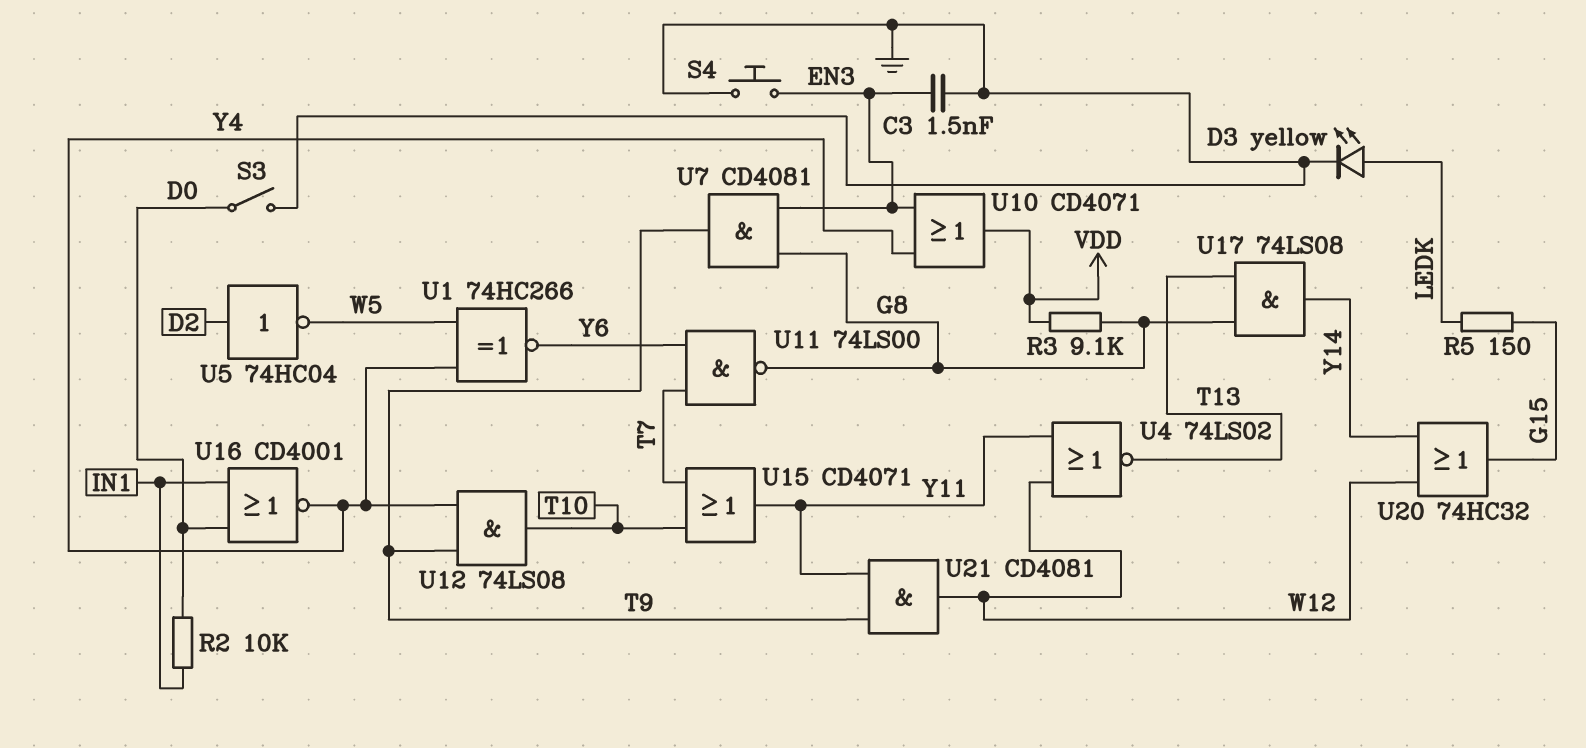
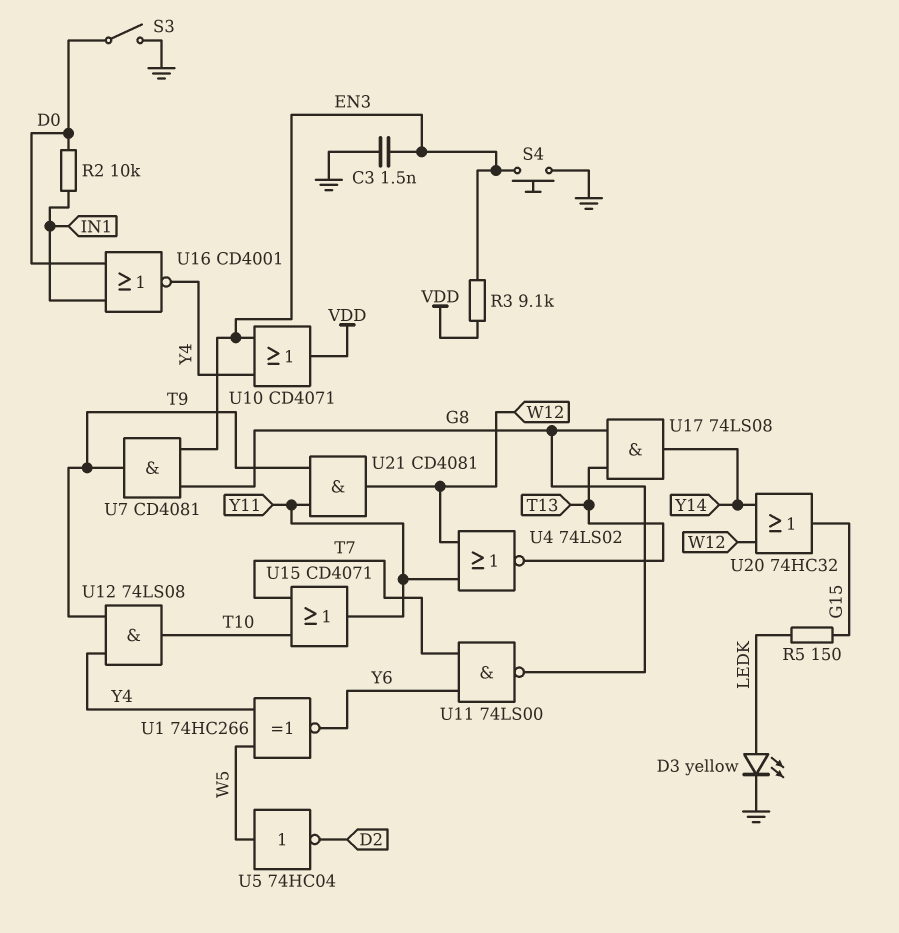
R3: 9.1k (G8, VDD) -> 9.1k (EN3, VDD)
U5: NOT 74HC04 (in D2, out W5) -> NOT 74HC04 (in W5, out D2)

